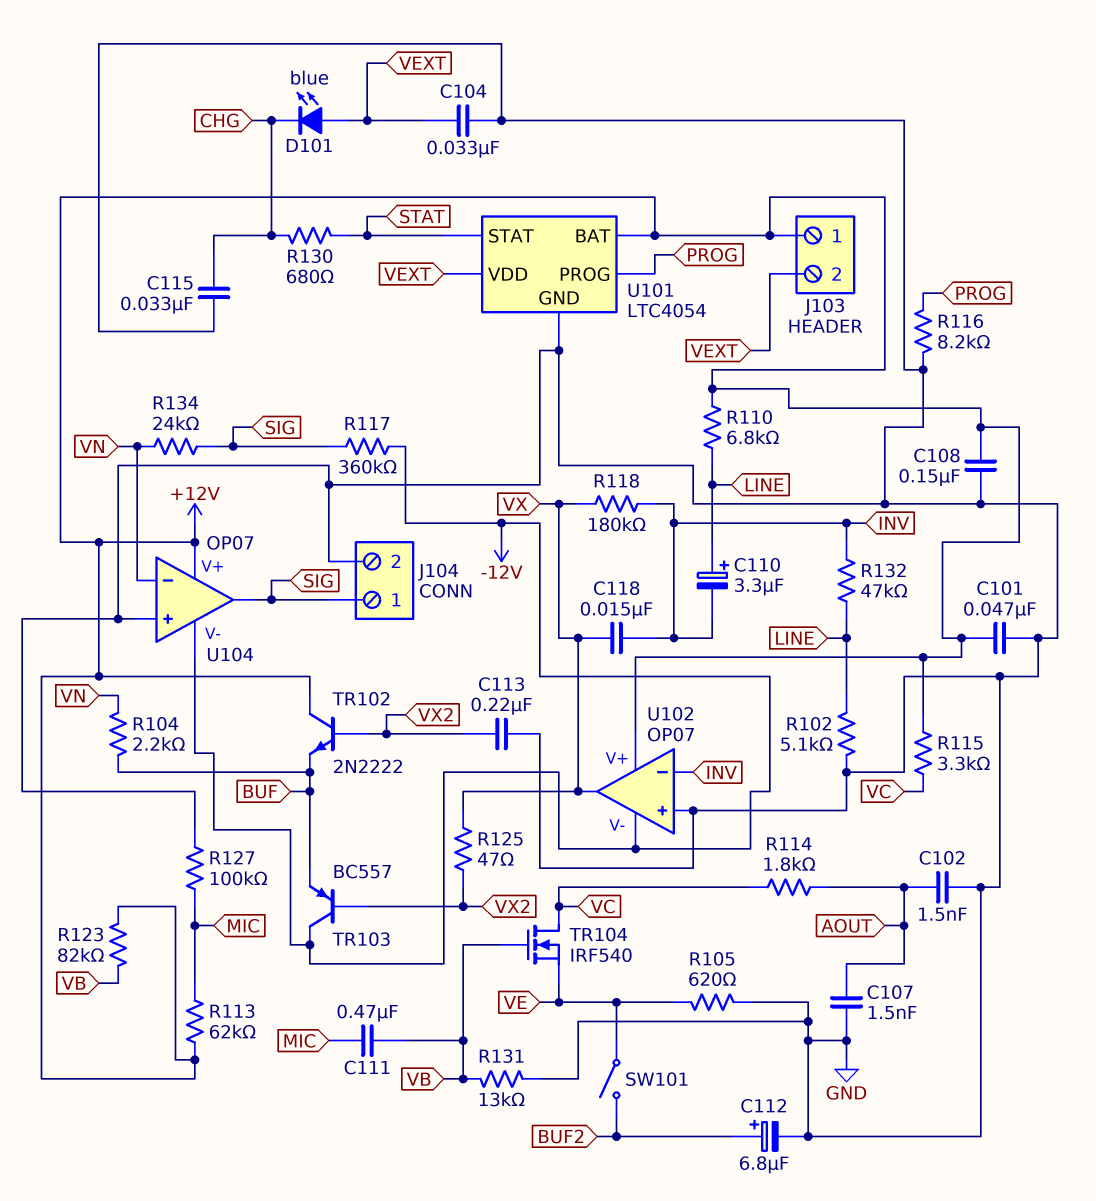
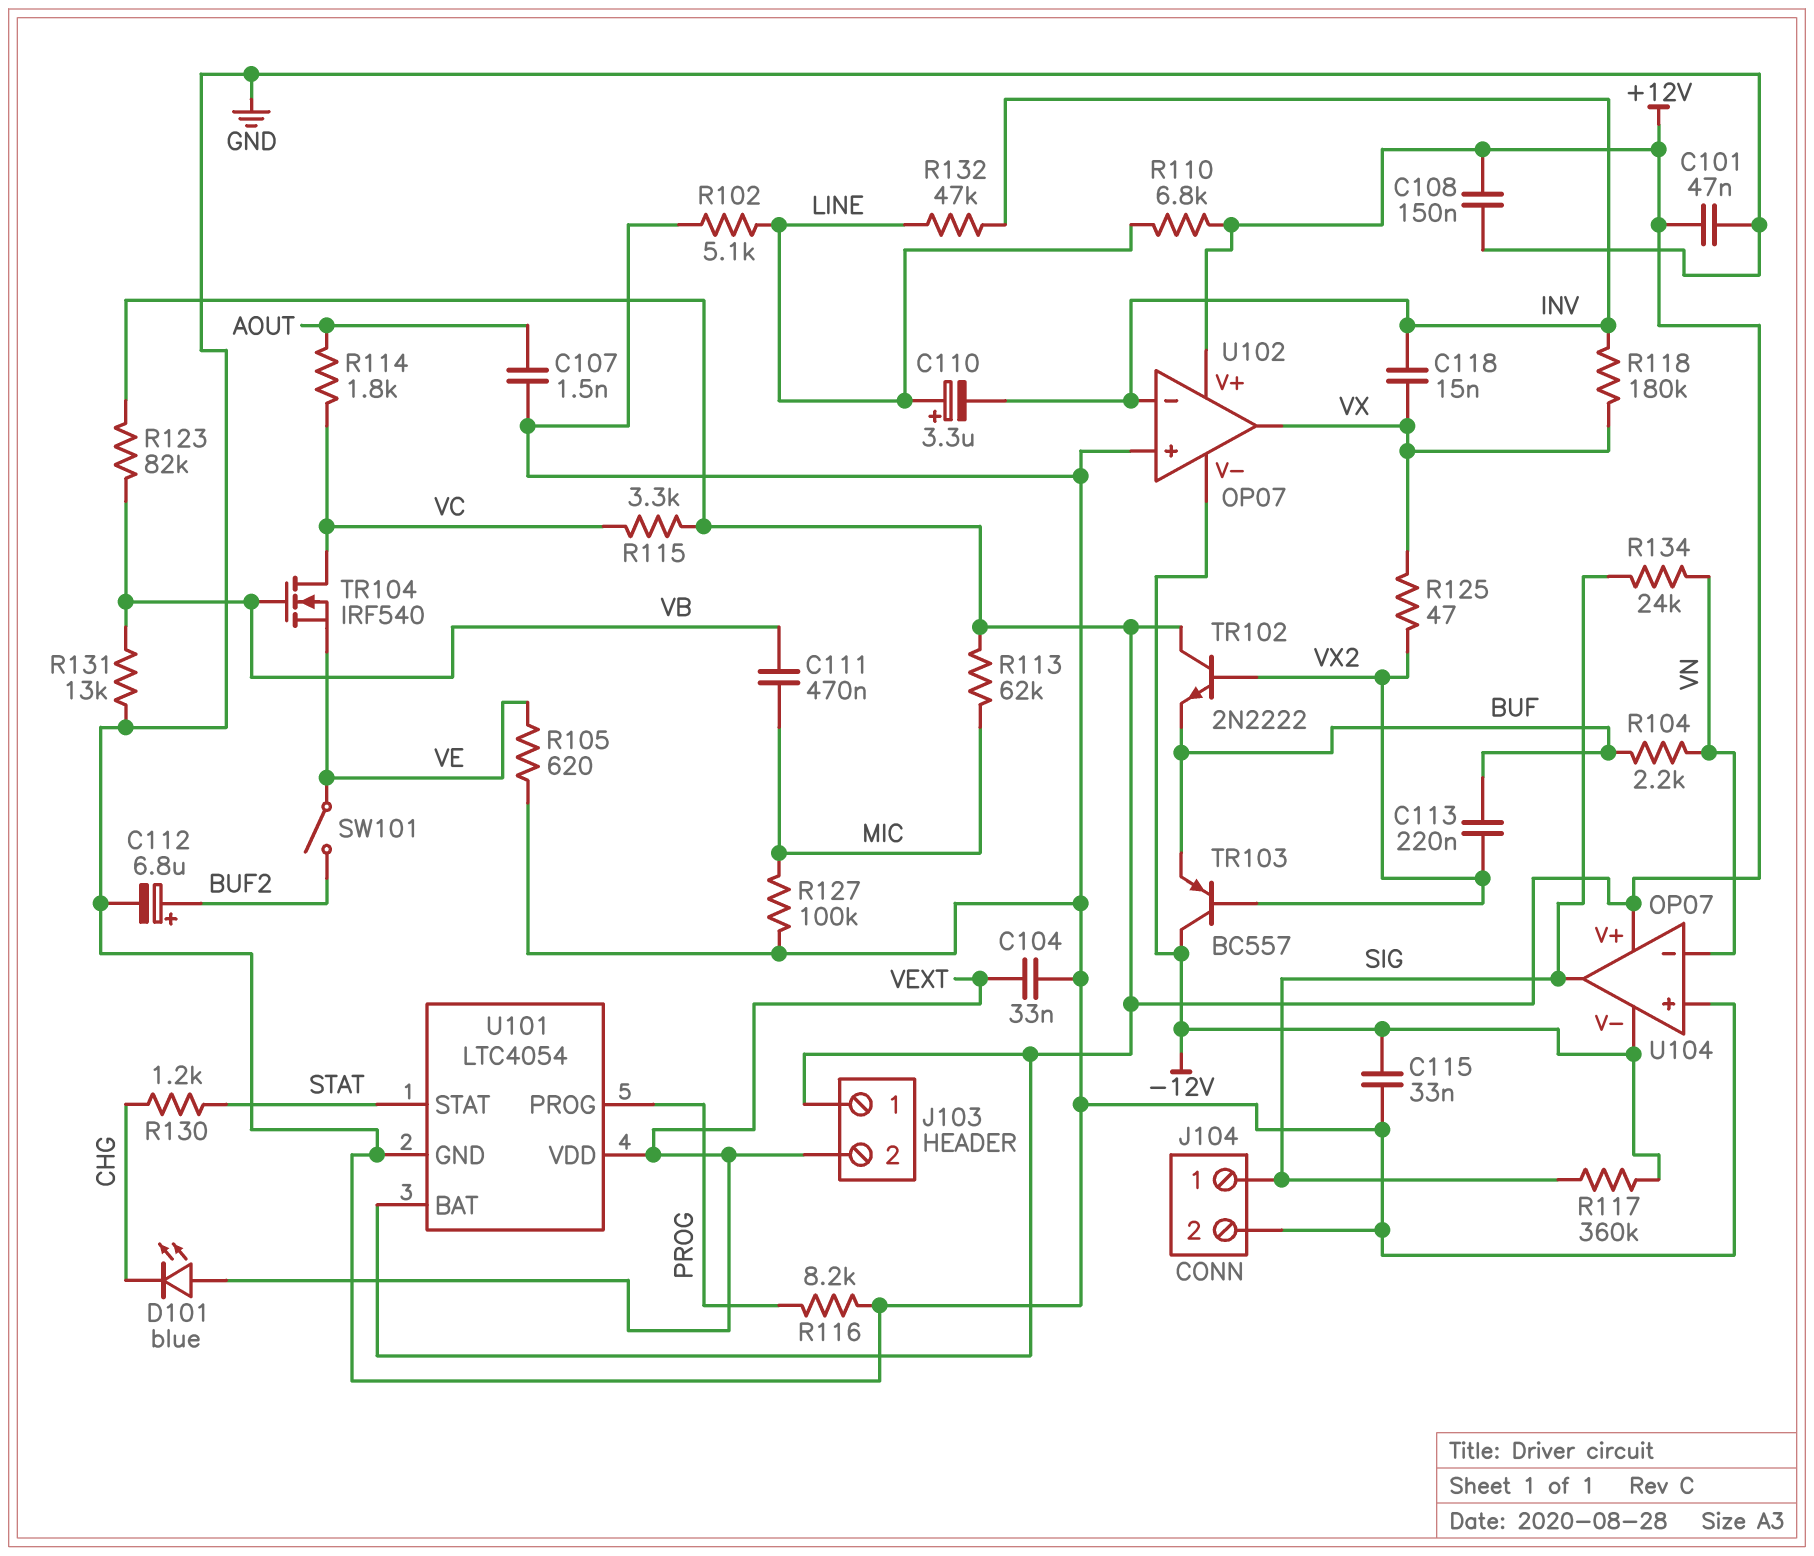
C102: 1.5nF (AOUT, GND) -> none
C113: 220nF (GND, VX2) -> 220nF (BUF, VX2)
C115: 33nF (CHG, GND) -> 33nF (-12V, GND)
R130: 680 (CHG, STAT) -> 1.2k (CHG, STAT)

